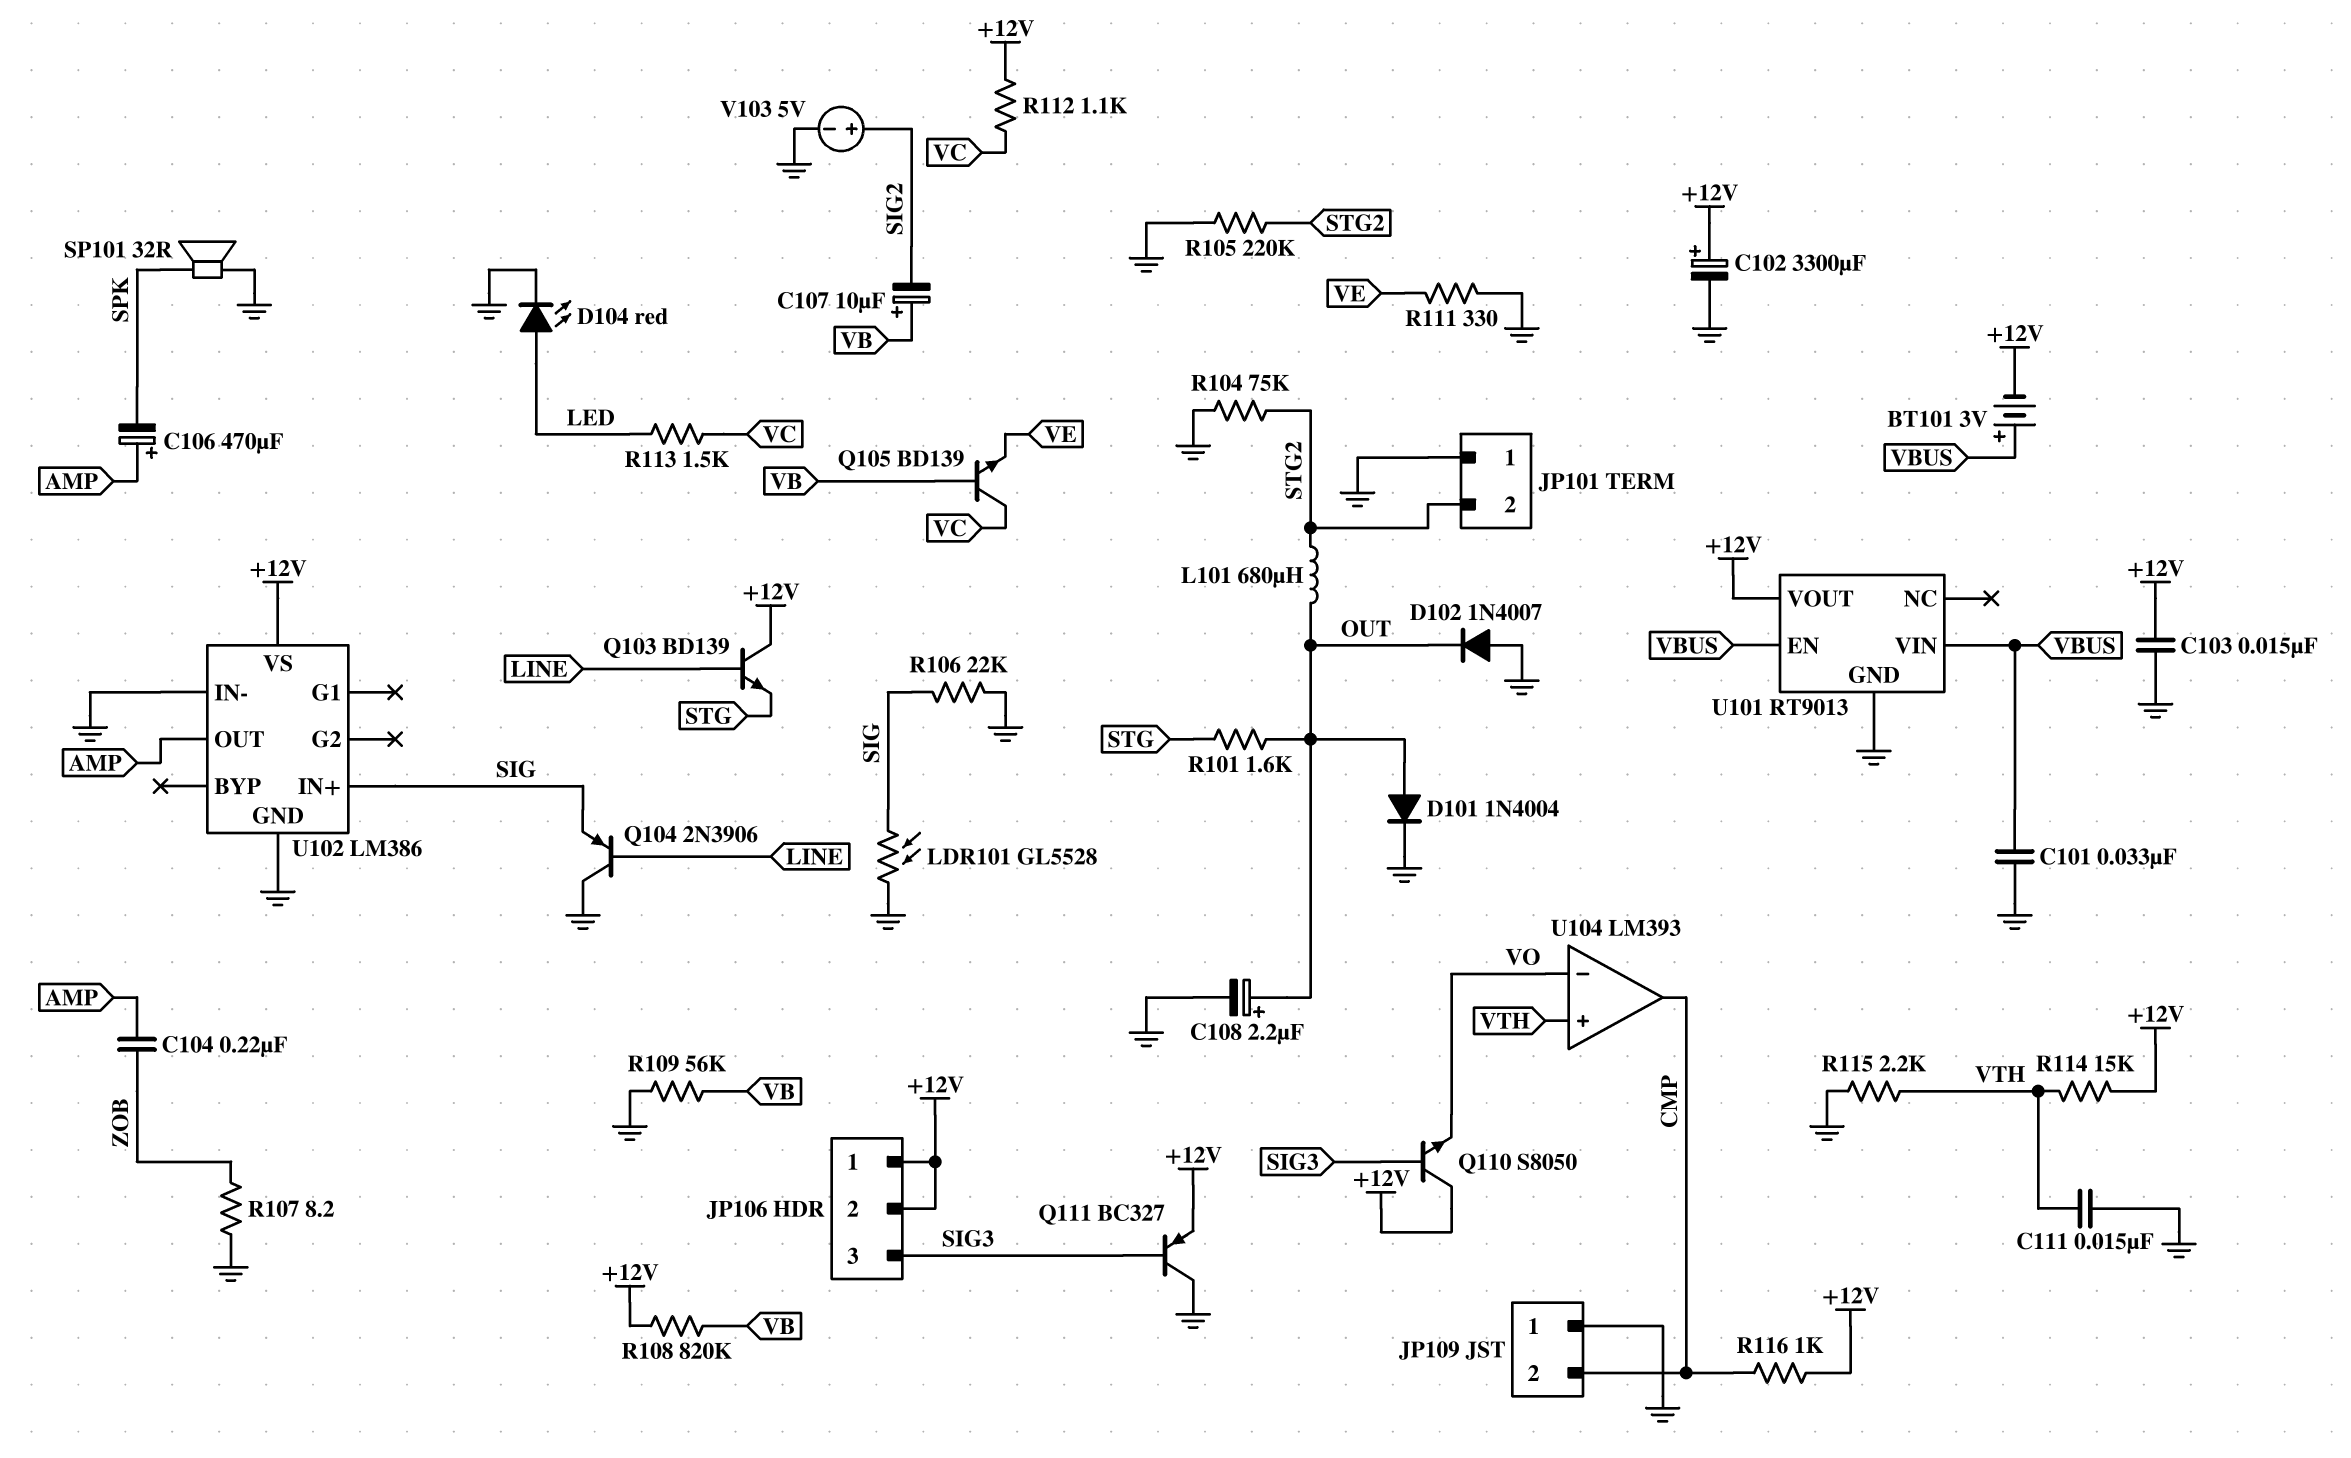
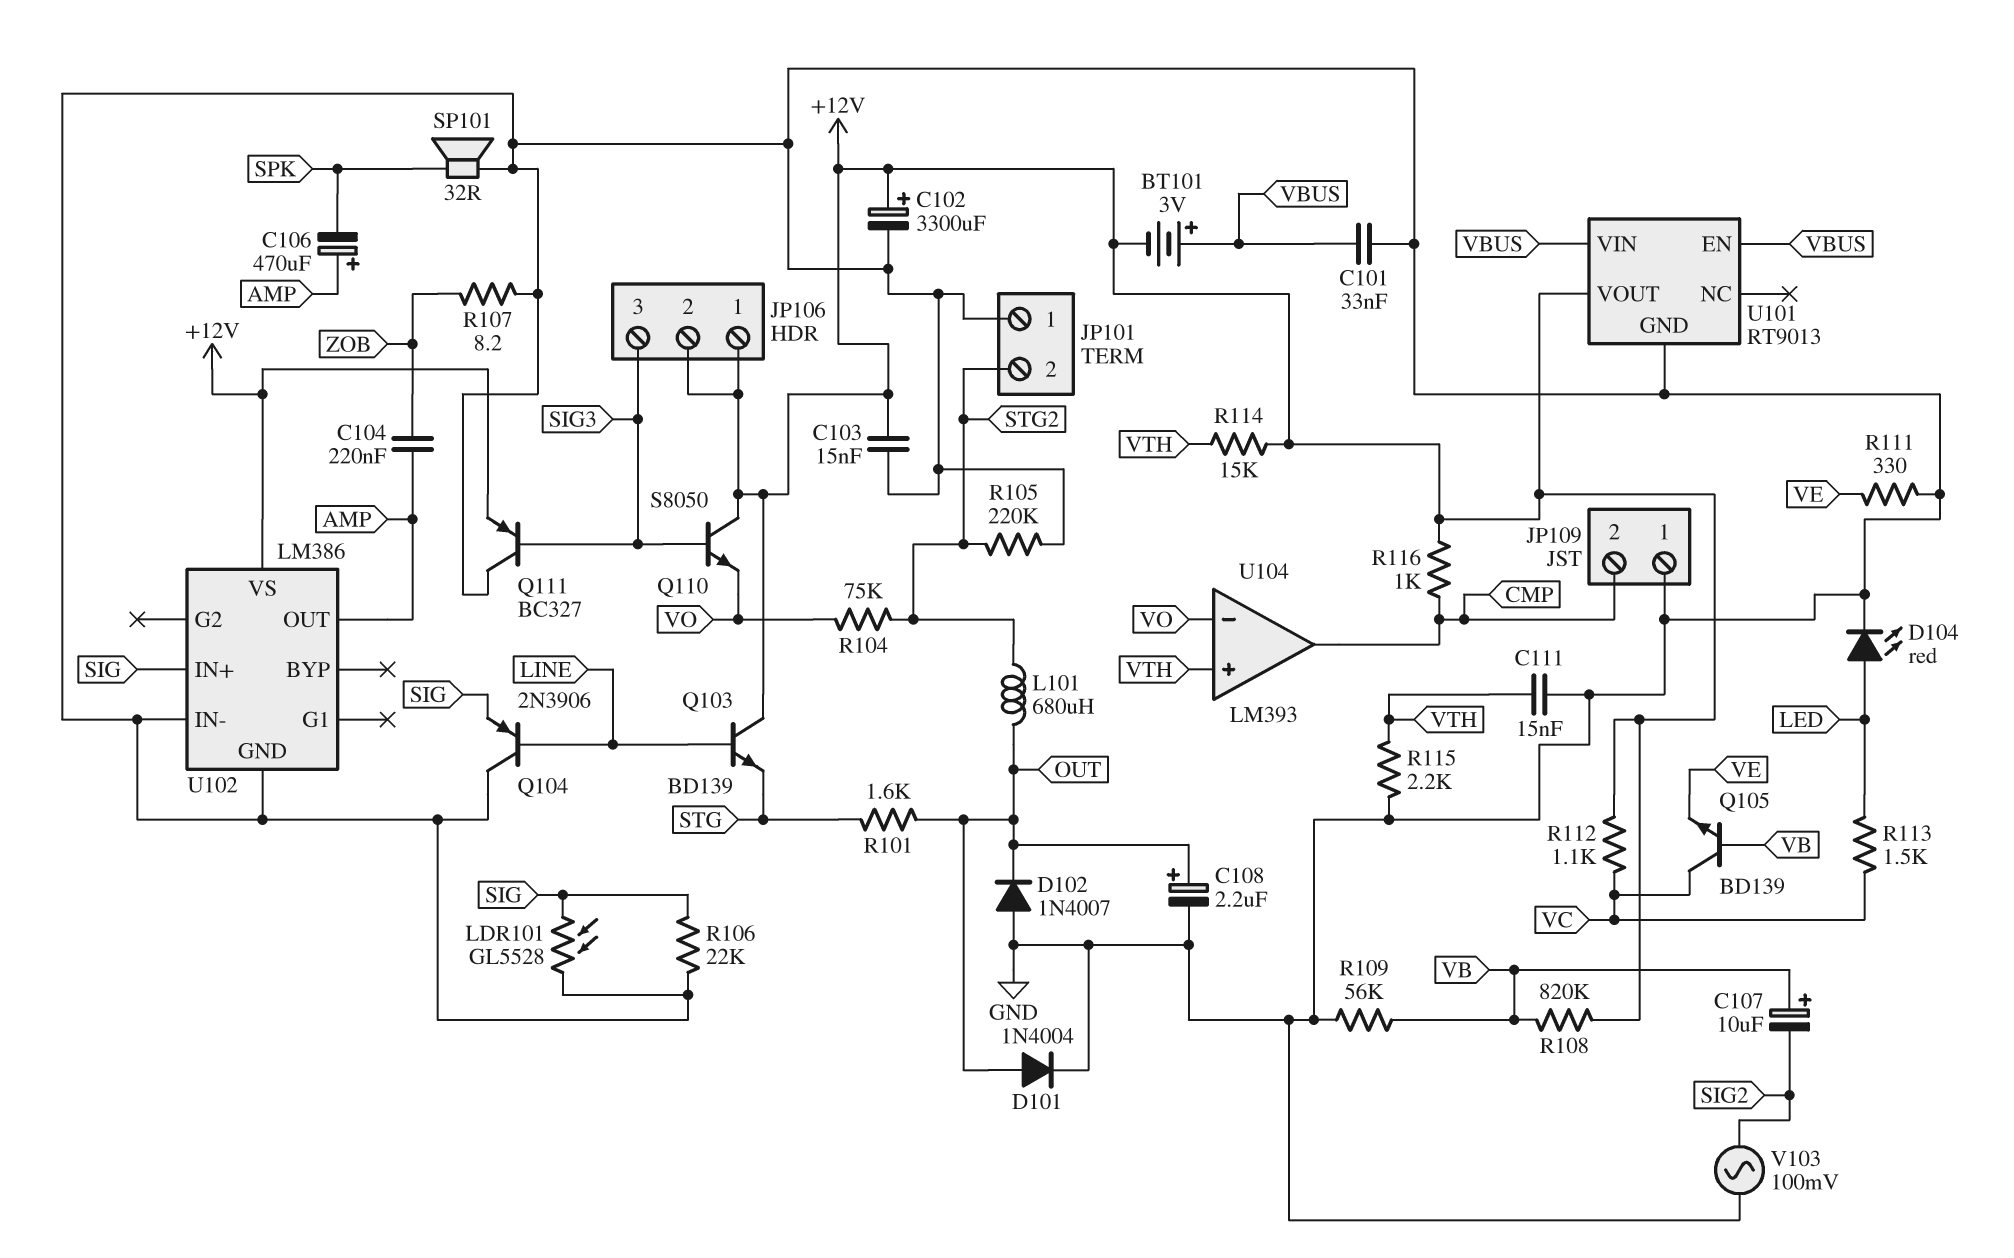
R104: 75k (GND, STG2) -> 75k (STG2, VO)
V103: 5V (plus SIG2, minus GND) -> AC 100mV (GND, SIG2)

